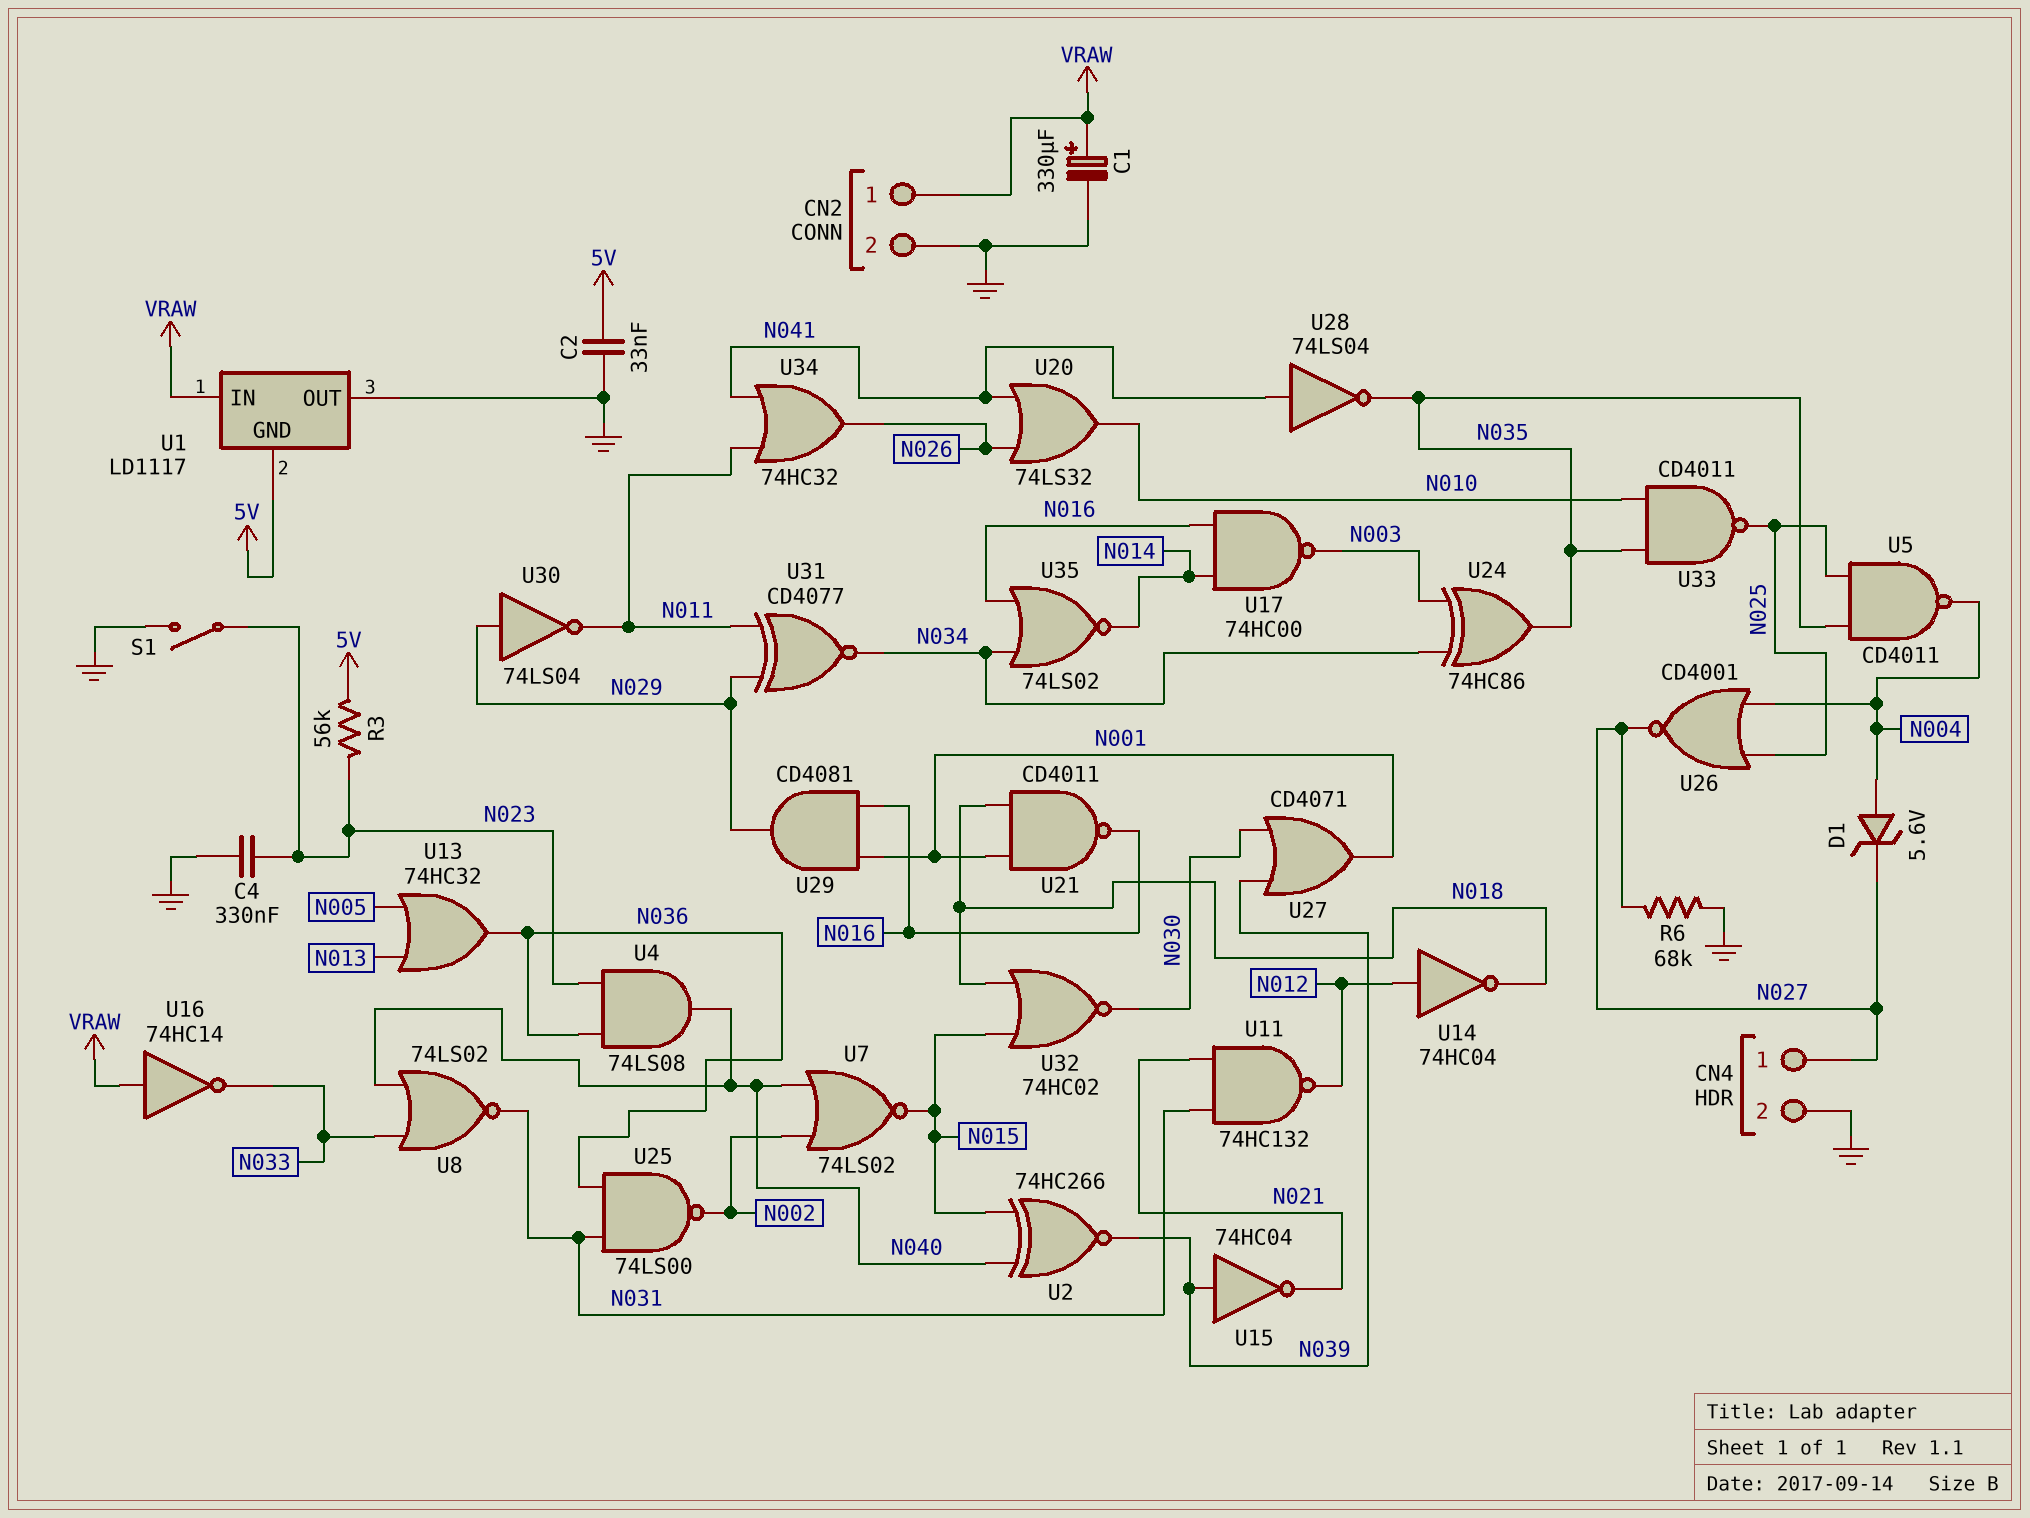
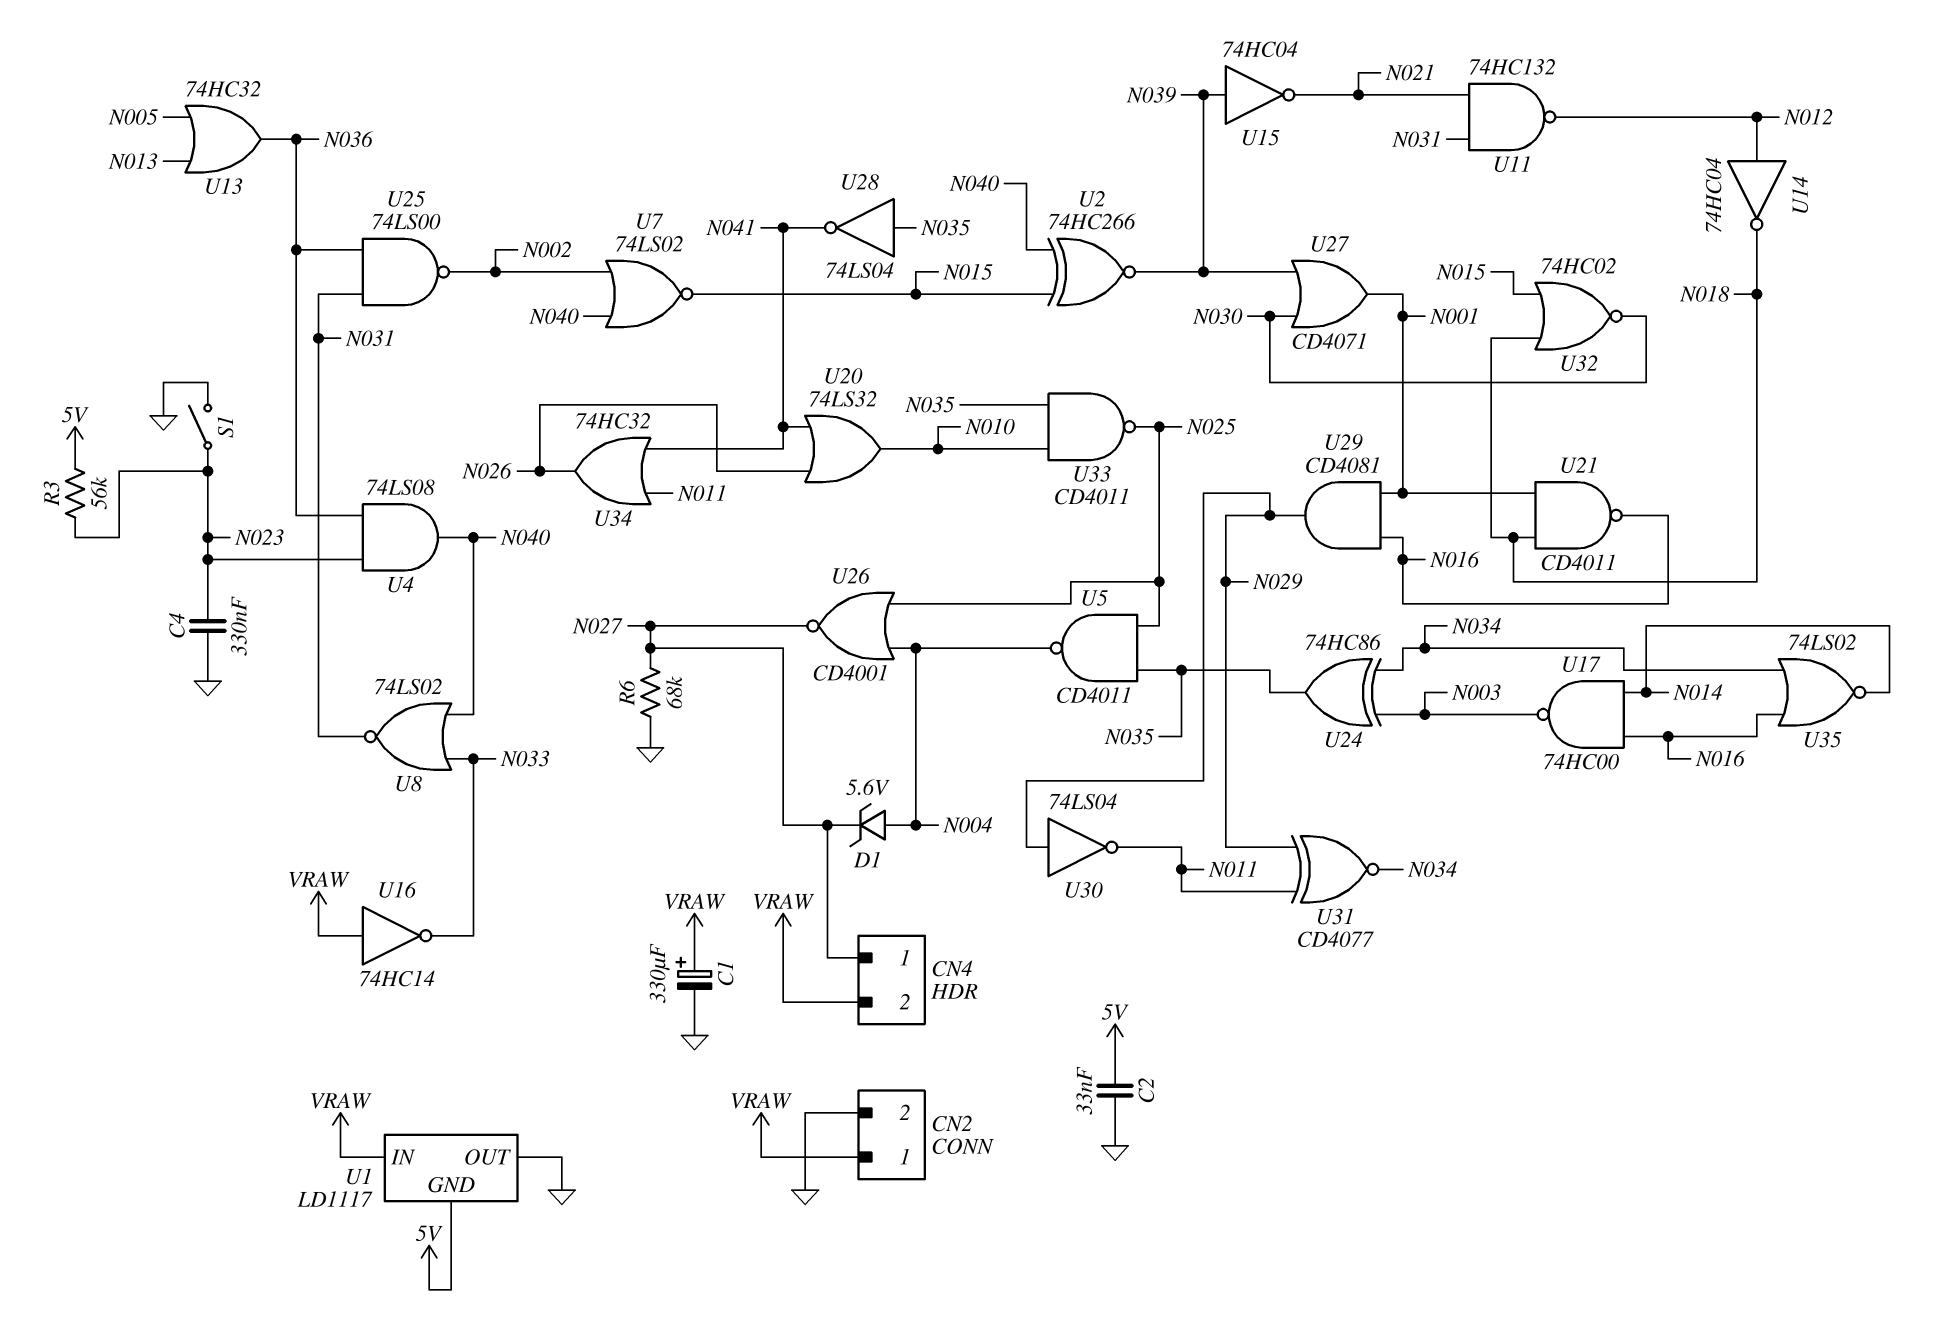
CN4 pin 2: GND -> VRAW
U28: NOT 74LS04 (in N041, out N035) -> NOT 74LS04 (in N035, out N041)

